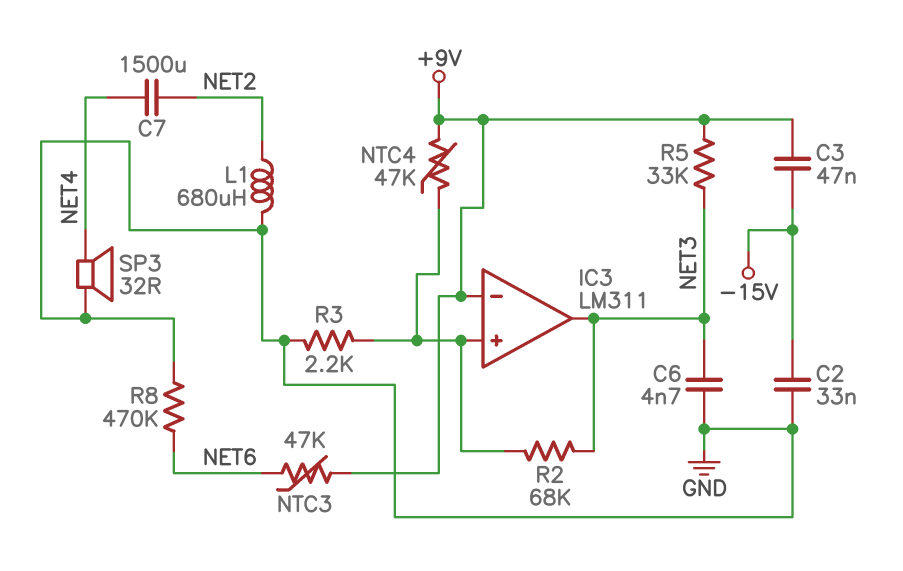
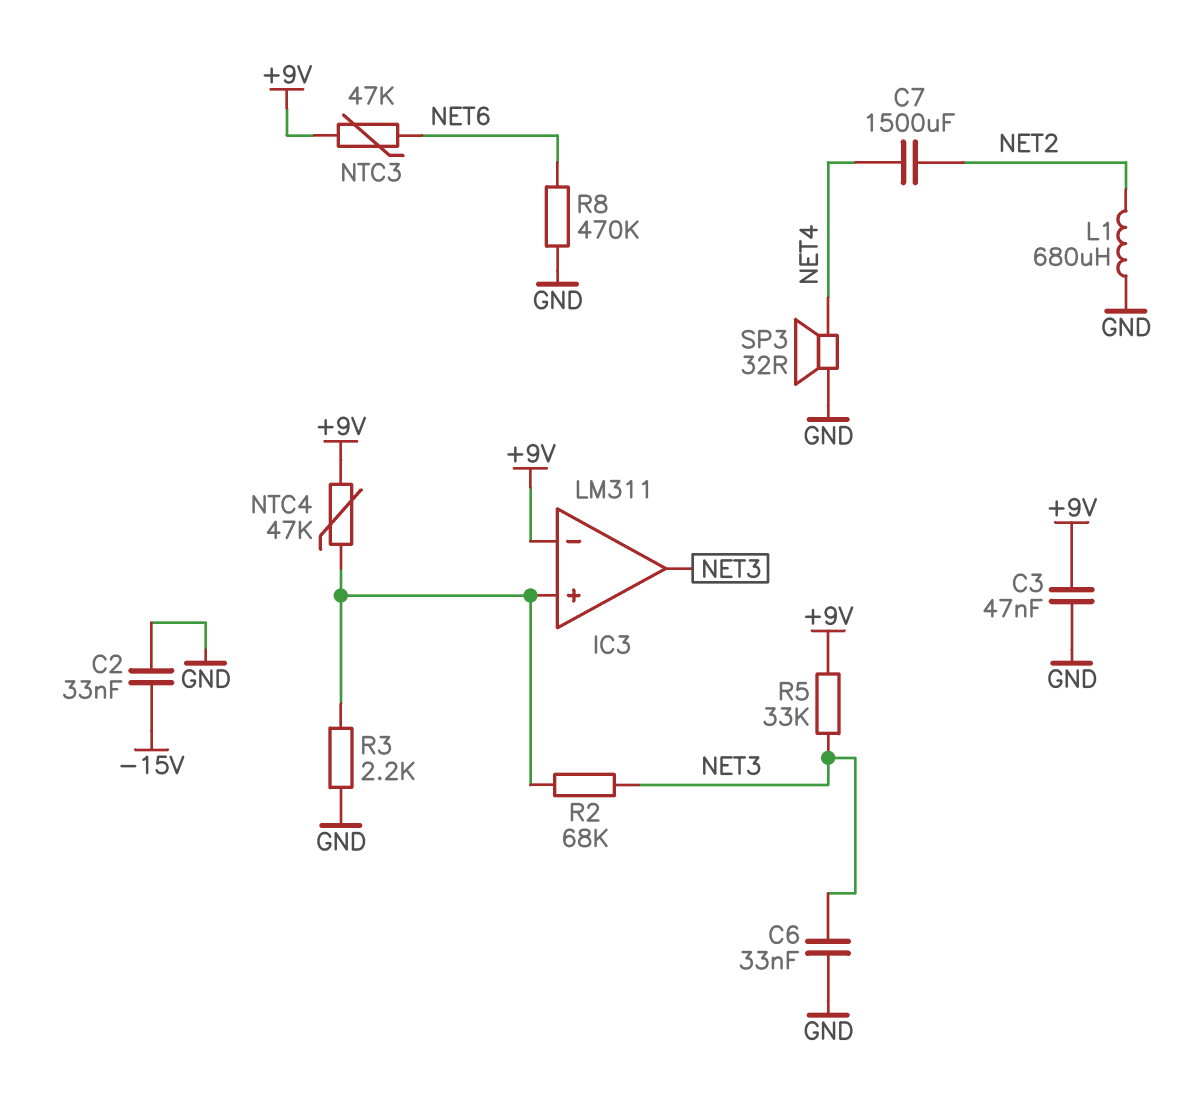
C3: 47nF (+9V, -15V) -> 47nF (+9V, GND)
C6: 4.7nF (GND, NET3) -> 33nF (GND, NET3)

